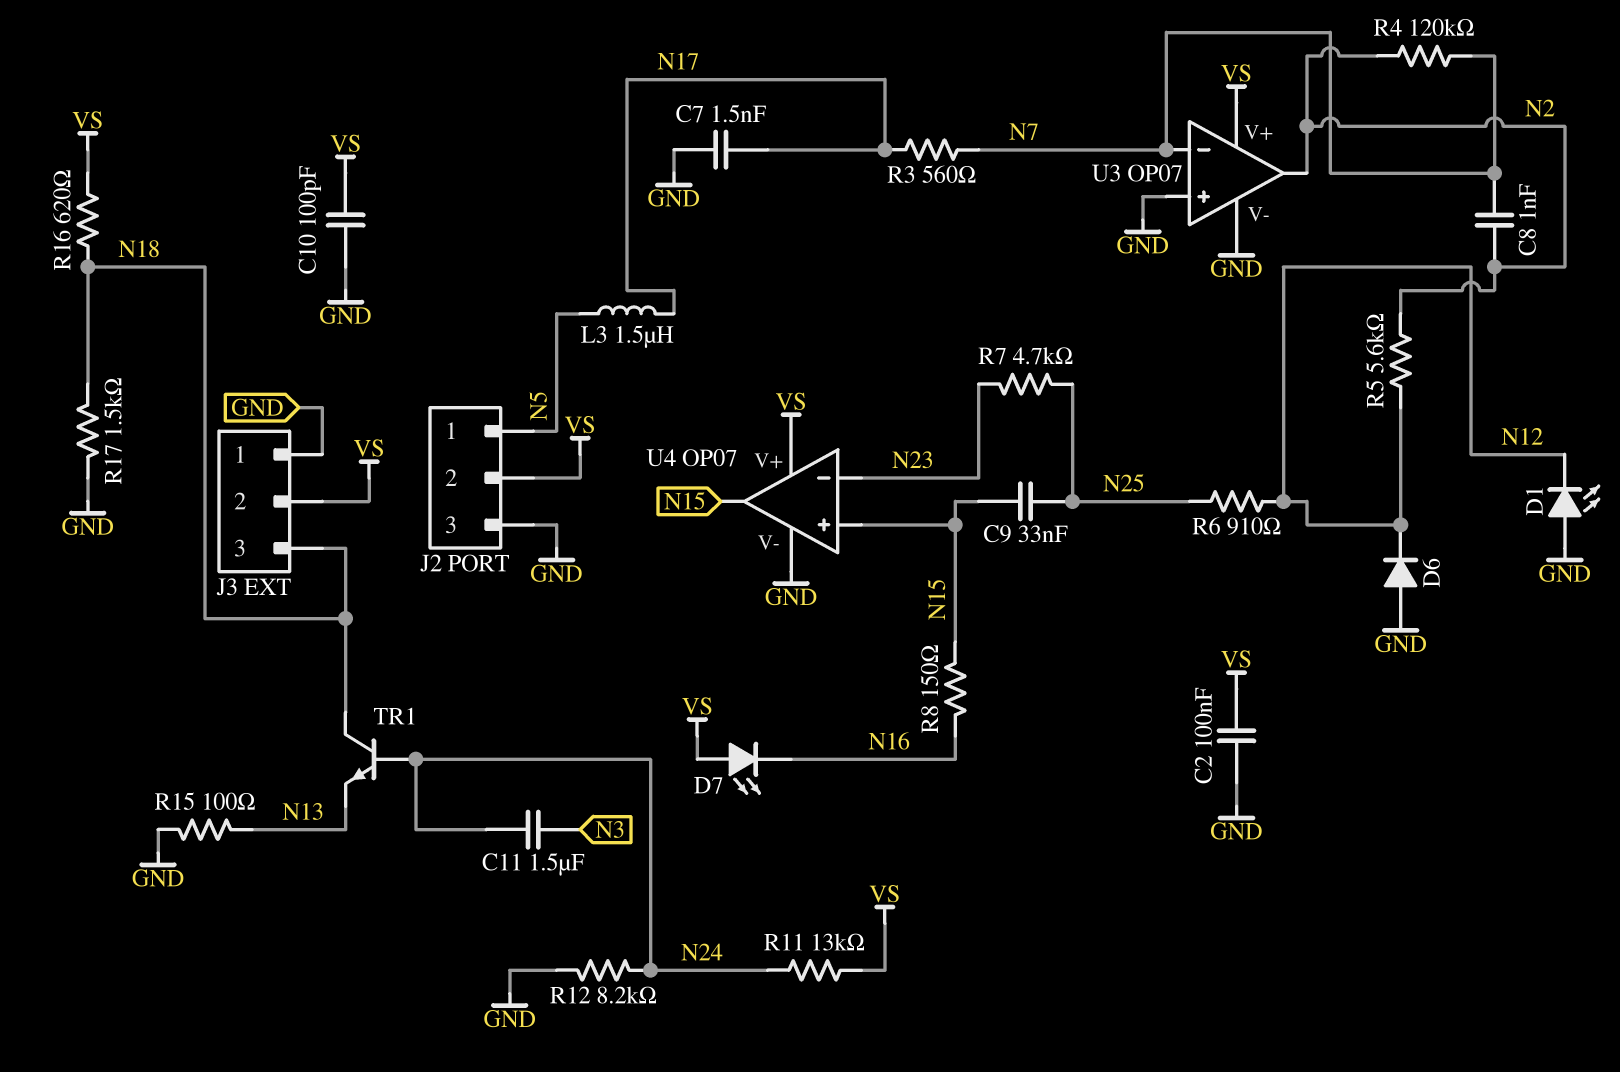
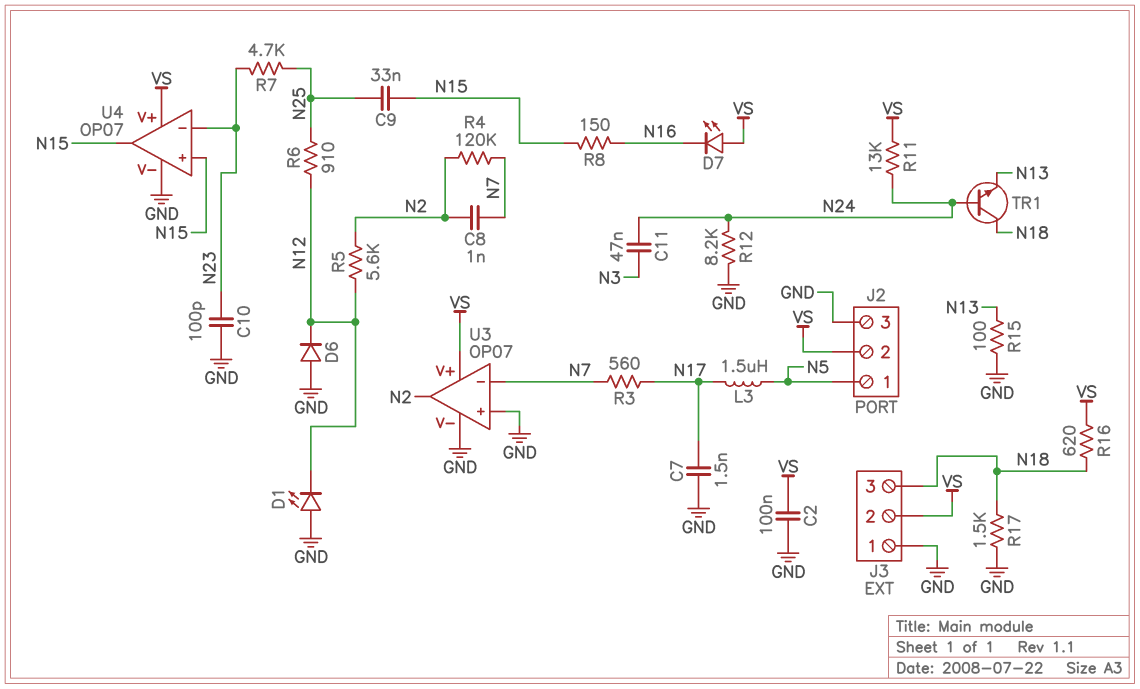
C10: 100pF (GND, VS) -> 100pF (GND, N23)
C11: 1.5uF (N3, N24) -> 47nF (N3, N24)

